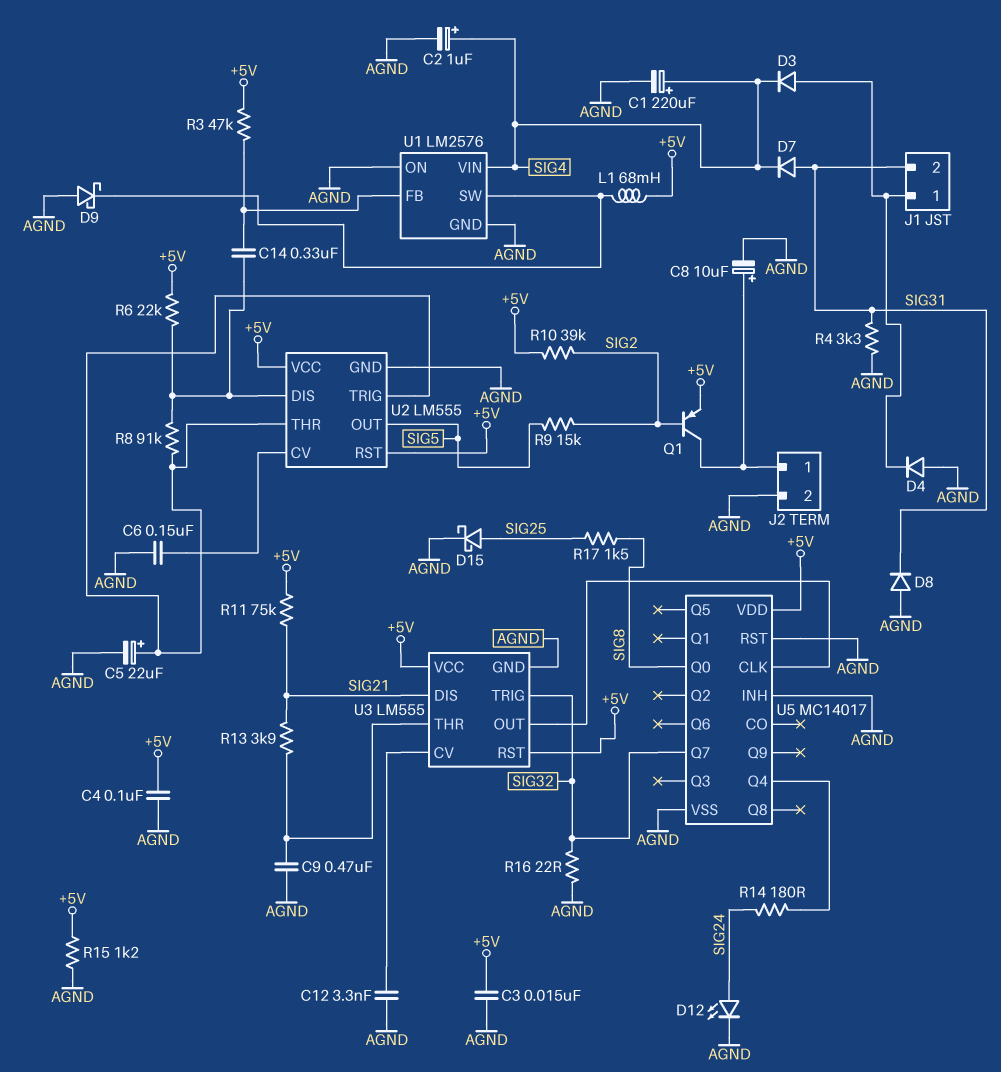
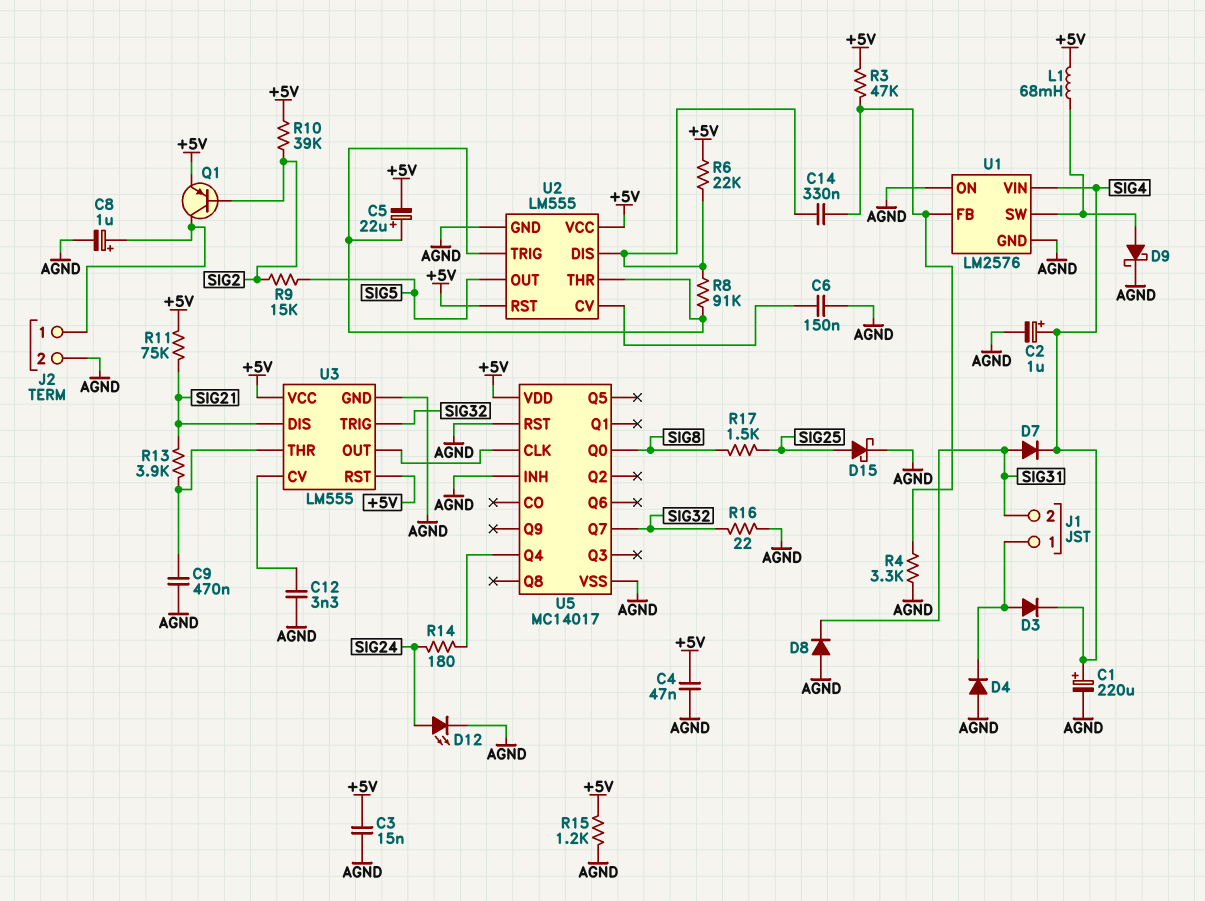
C4: 100nF (+5V, AGND) -> 47nF (+5V, AGND)
C5: 22uF (plus U2/THR, minus AGND) -> 22uF (plus U2/THR, minus +5V)
C8: 10uF (plus J2/1, minus AGND) -> 1uF (plus J2/1, minus AGND)
D9: schottky (A AGND, K U1/SW) -> schottky (A U1/SW, K AGND)
R4: 3.3k (AGND, SIG31) -> 3.3k (AGND, U1/FB)

